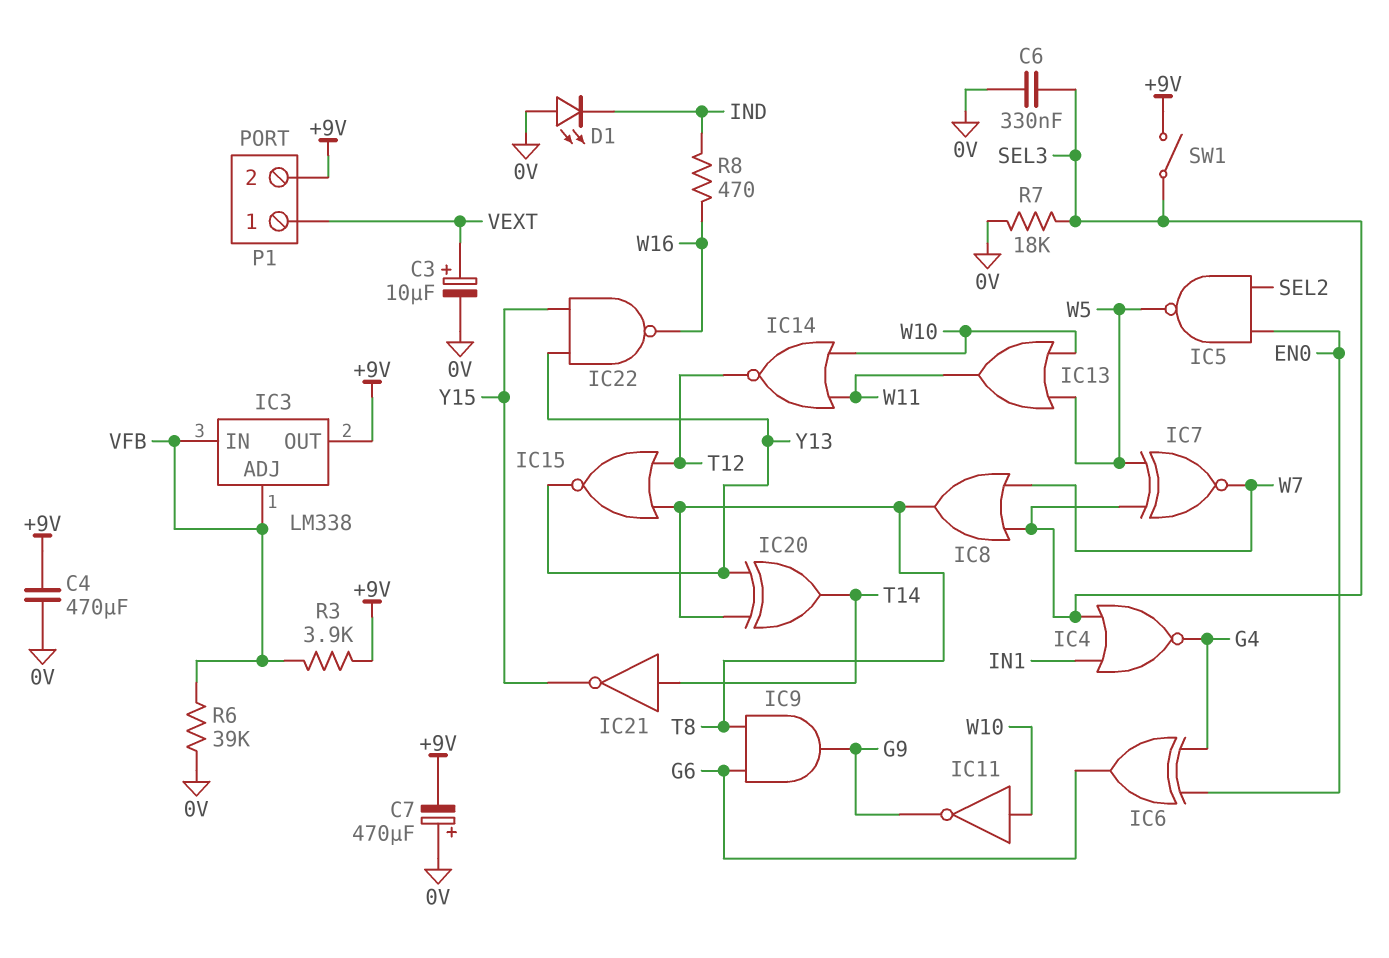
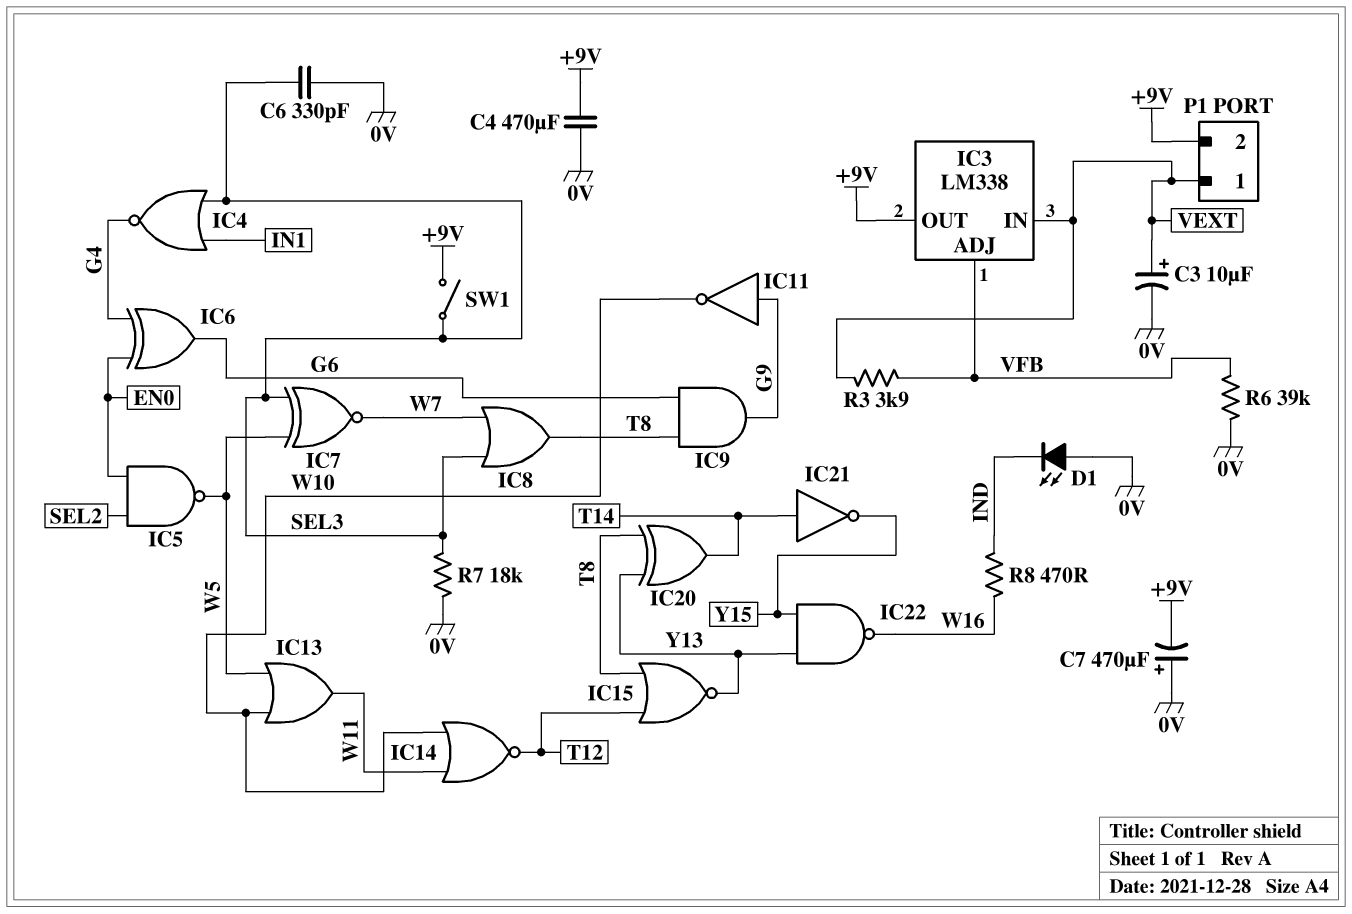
C6: 330nF (0V, SEL3) -> 330pF (0V, SEL3)
IC3 pin IN: VFB -> VEXT
IC11: NOT (in W10, out G9) -> NOT (in G9, out W10)
R3: 3.9k (+9V, VFB) -> 3.9k (VEXT, VFB)

